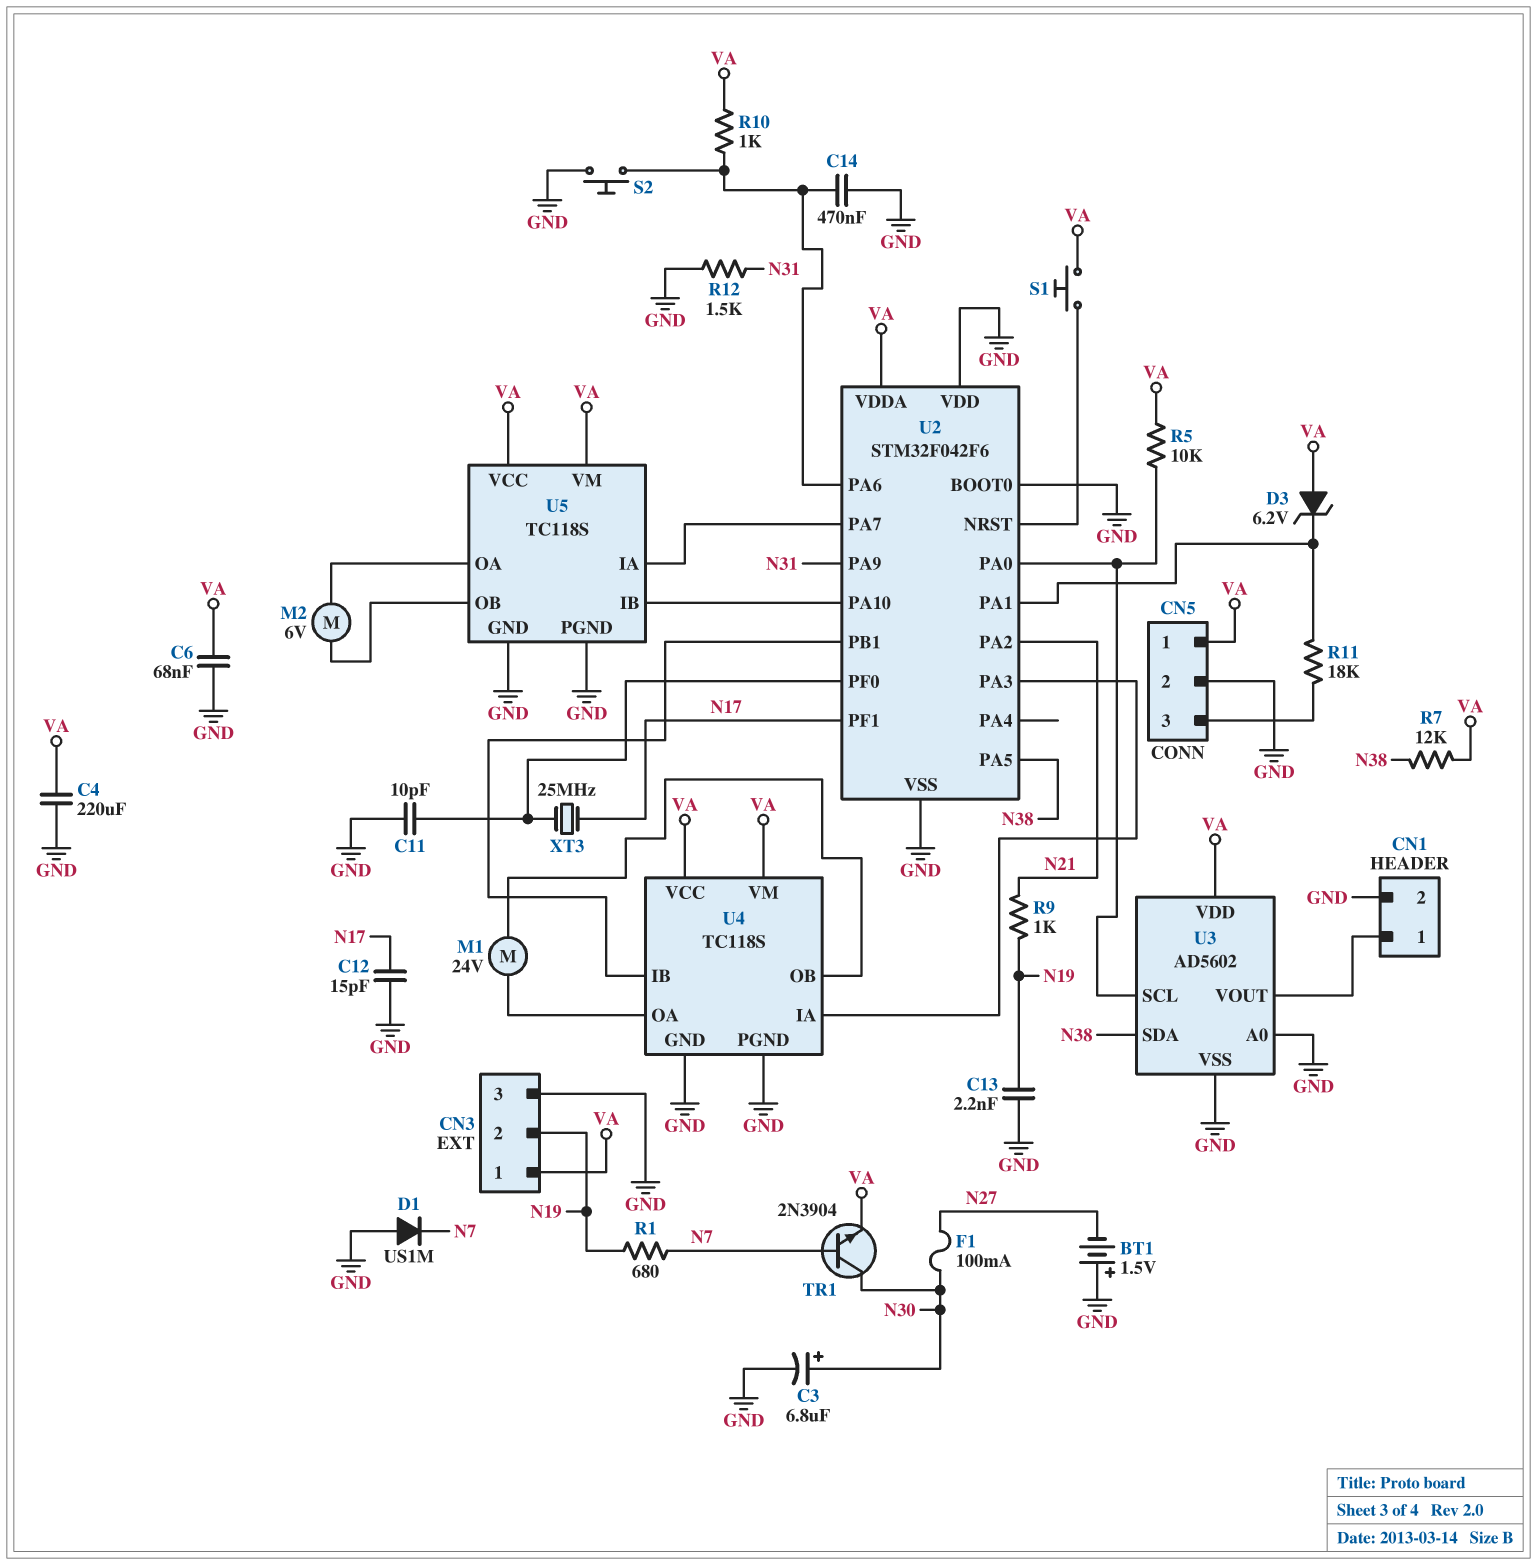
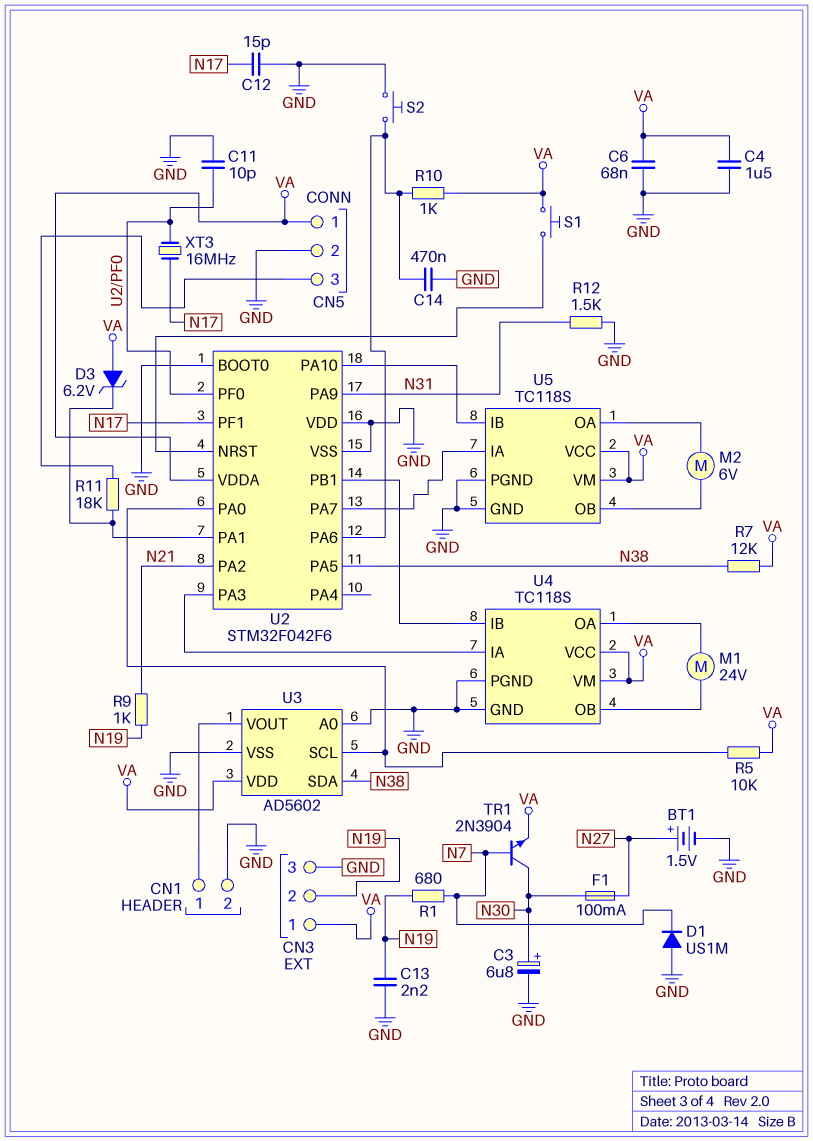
BT1: 1.5V (plus GND, minus N27) -> 1.5V (plus N27, minus GND)
C4: 220uF (GND, VA) -> 1.5uF (GND, VA)
XT3: 25MHz (N17, U2/PF0) -> 16MHz (N17, U2/PF0)

